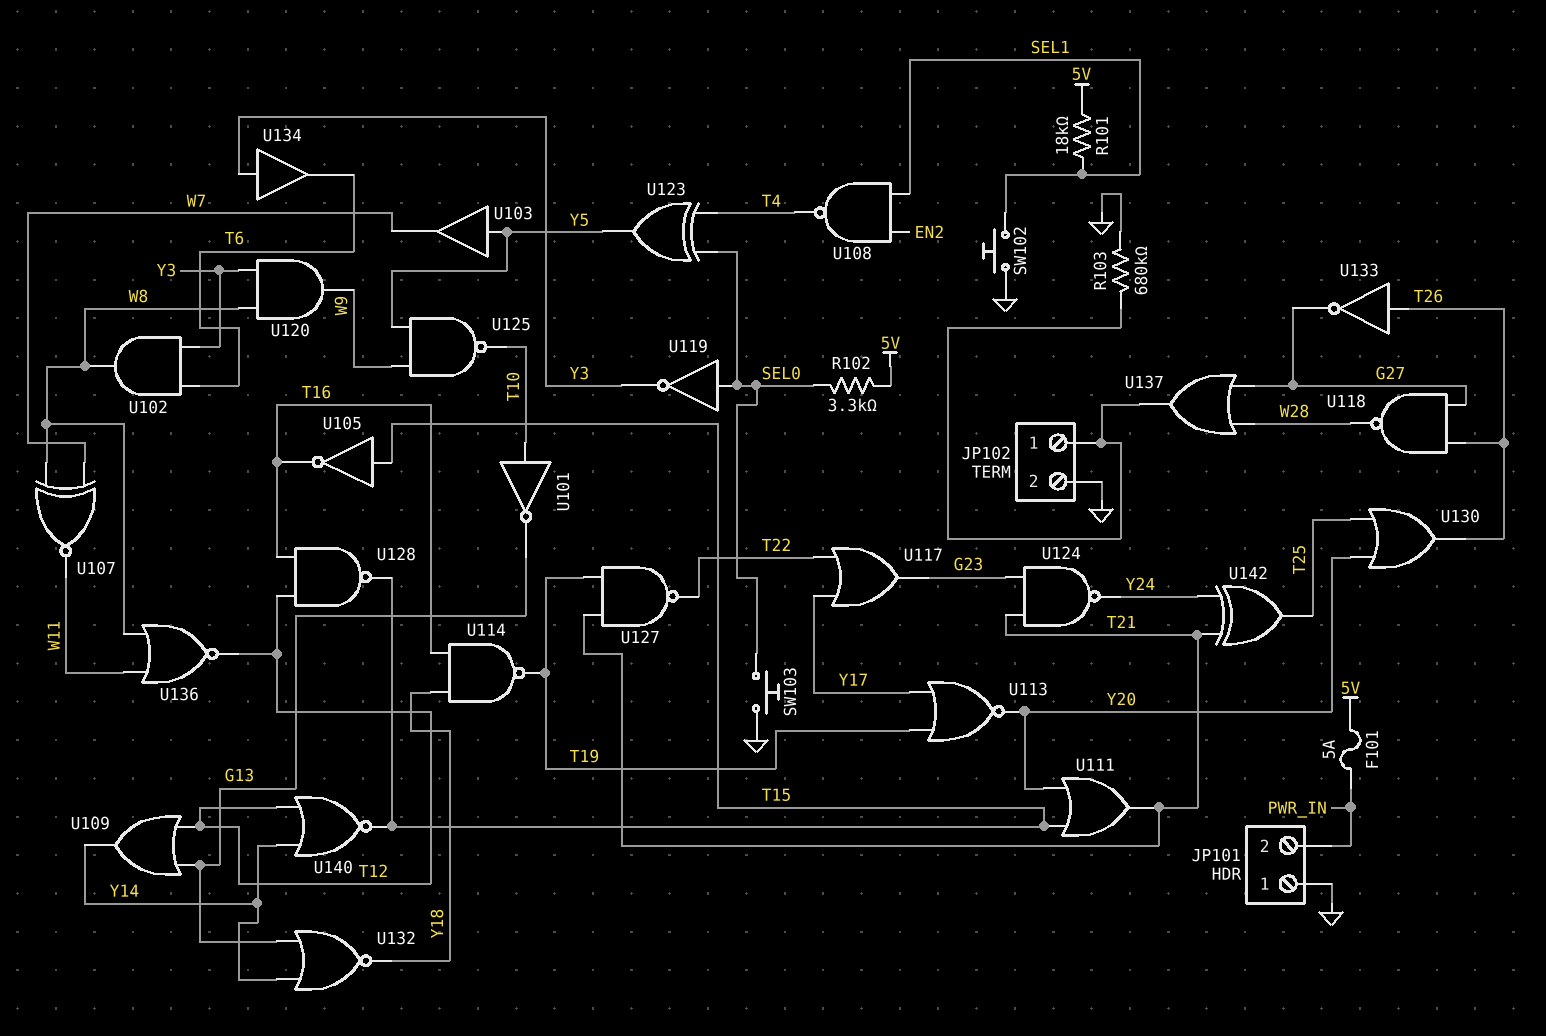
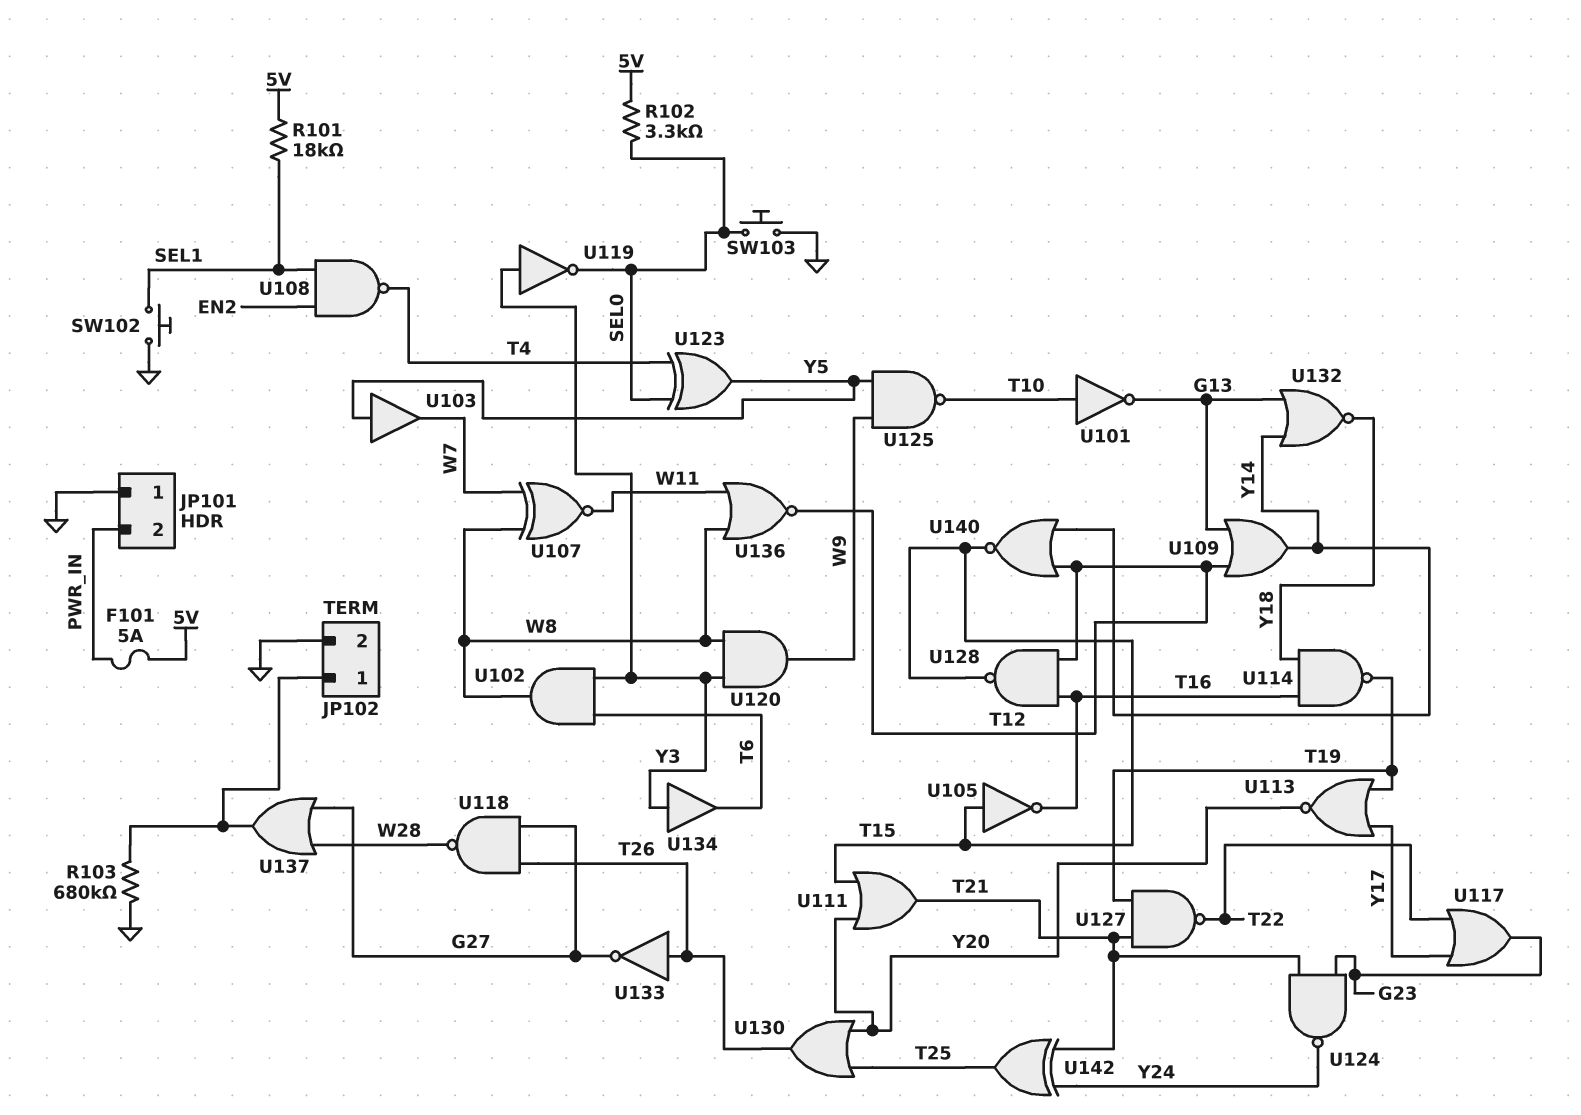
U119: NOT (in SEL0, out Y3) -> NOT (in Y3, out SEL0)

